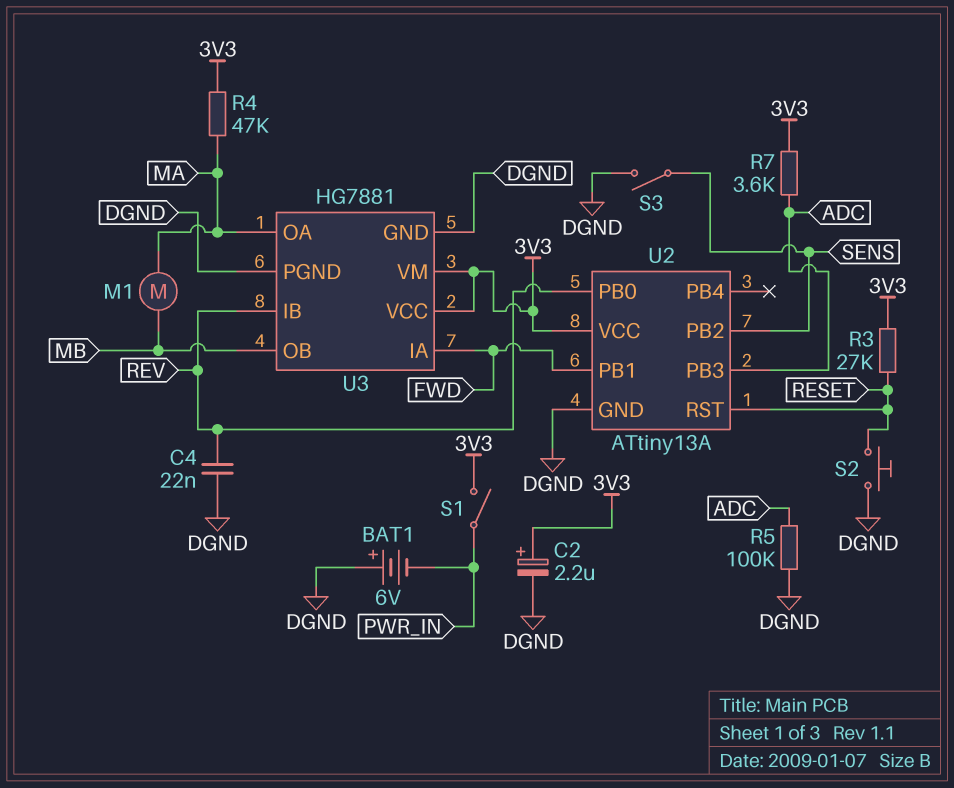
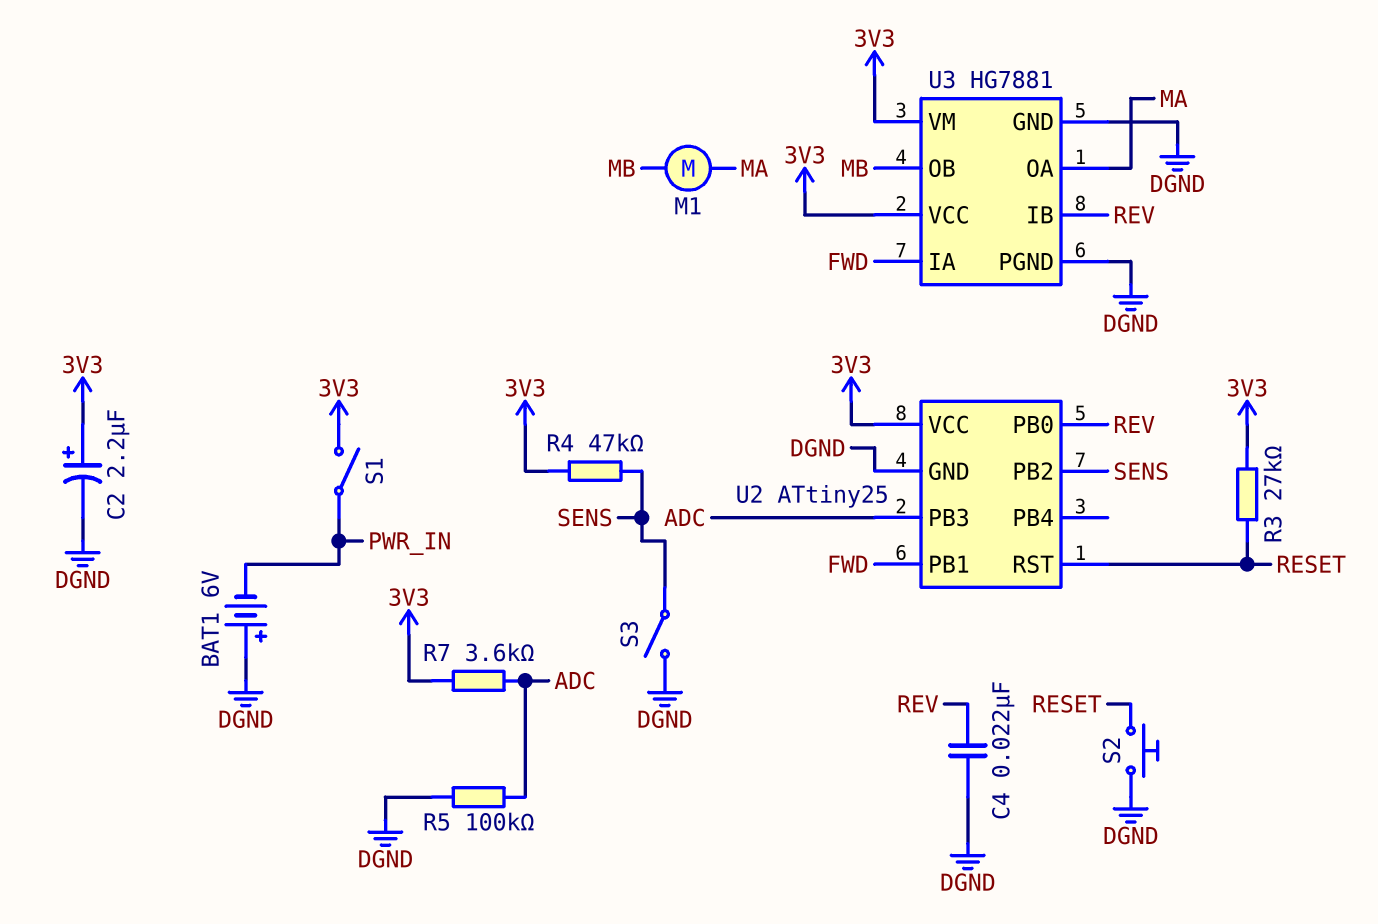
R4: 47k (3V3, MA) -> 47k (3V3, SENS)
U2: ATtiny13A -> ATtiny25

